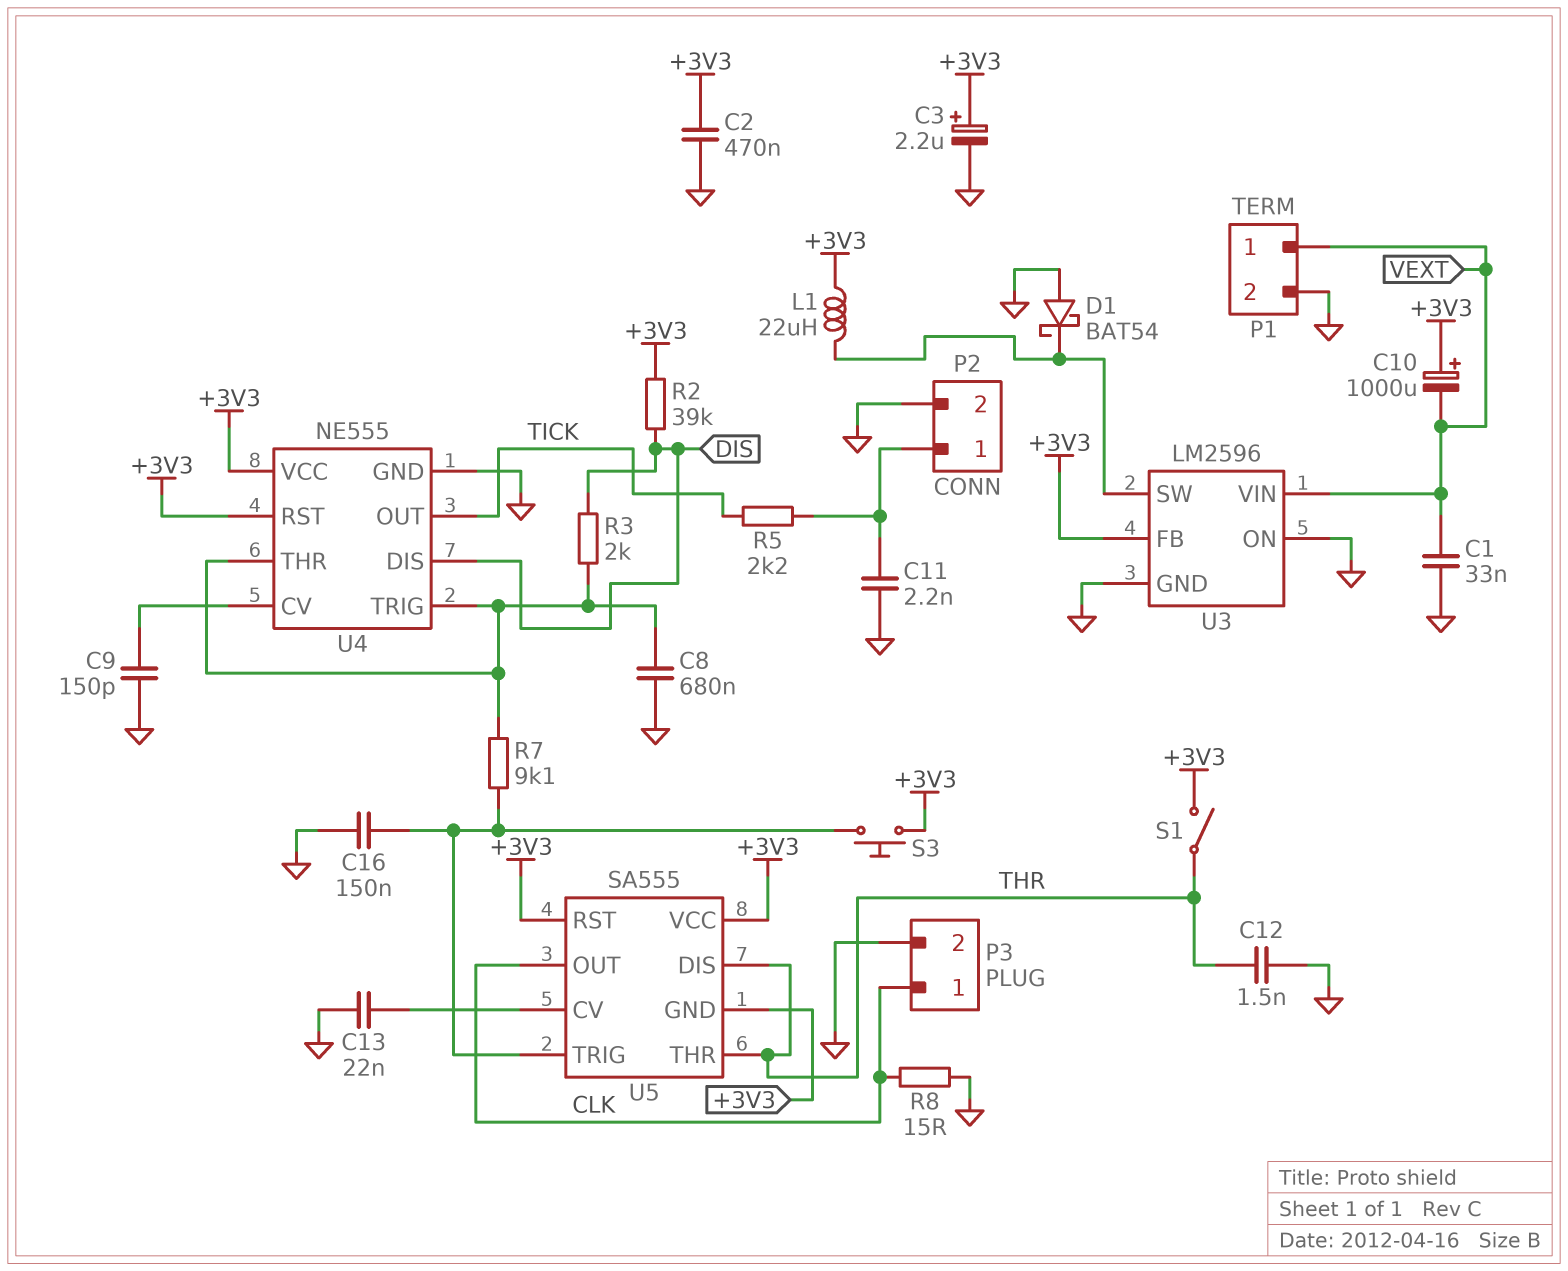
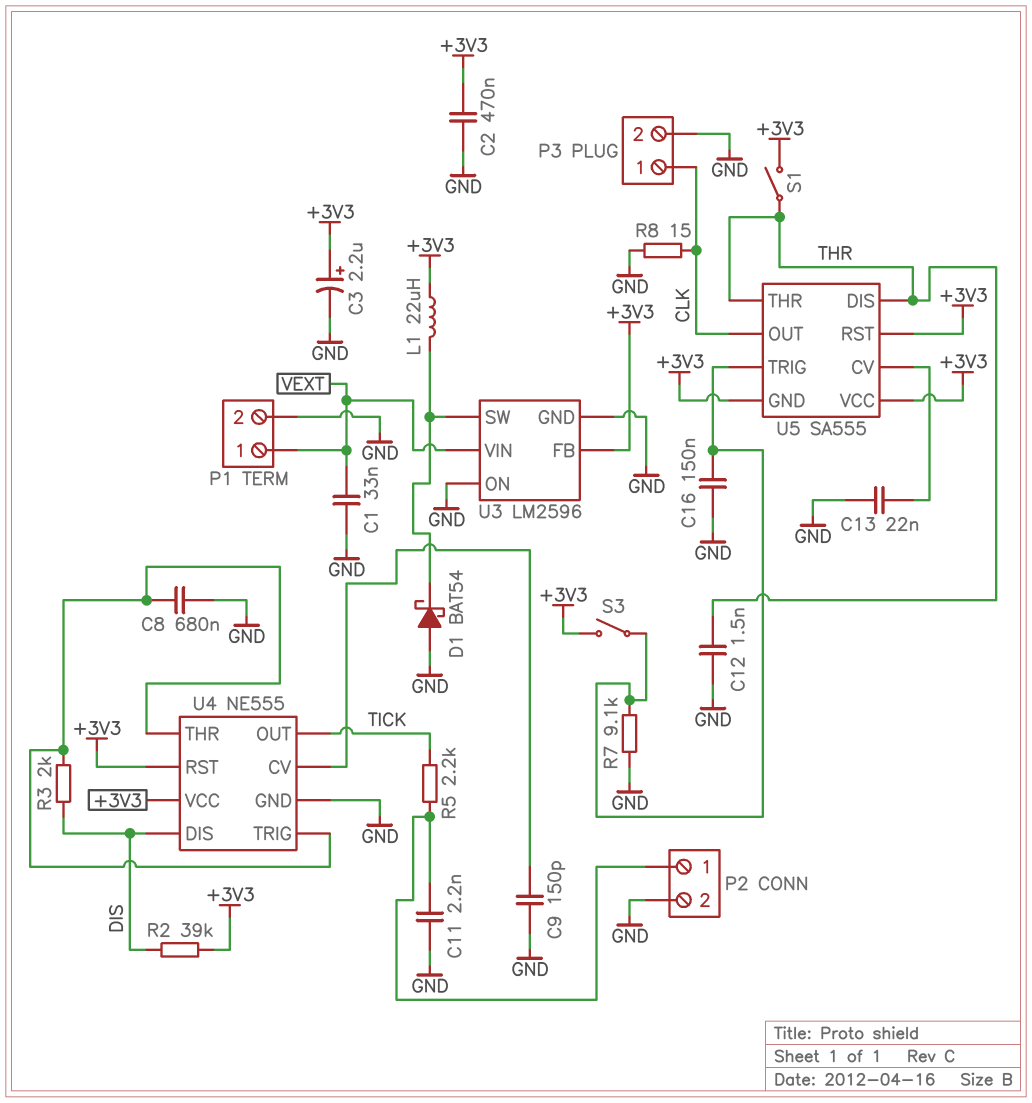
C10: 1000uF (plus +3V3, minus VEXT) -> none
R7: 9.1k (U4/THR, U5/TRIG) -> 9.1k (GND, U5/TRIG)
S3: button (+3V3, U5/TRIG) -> switch (+3V3, U5/TRIG)

